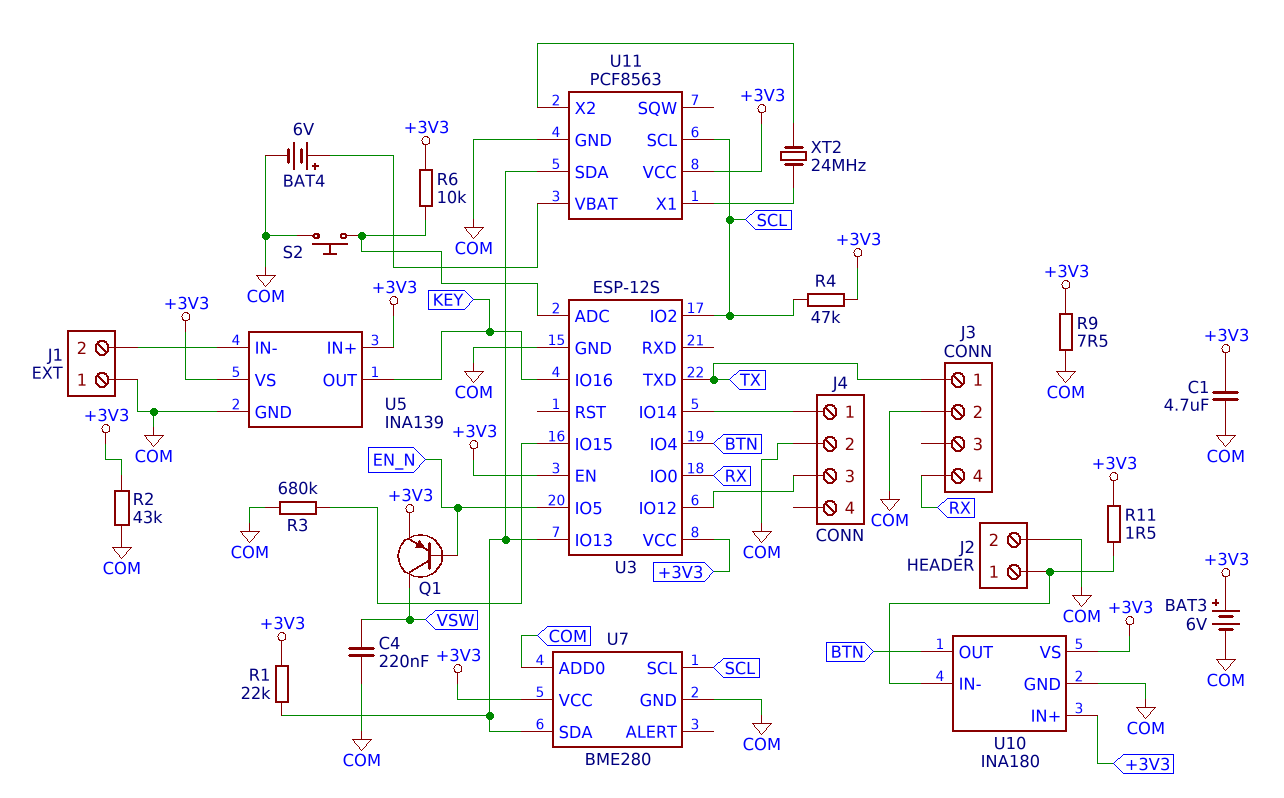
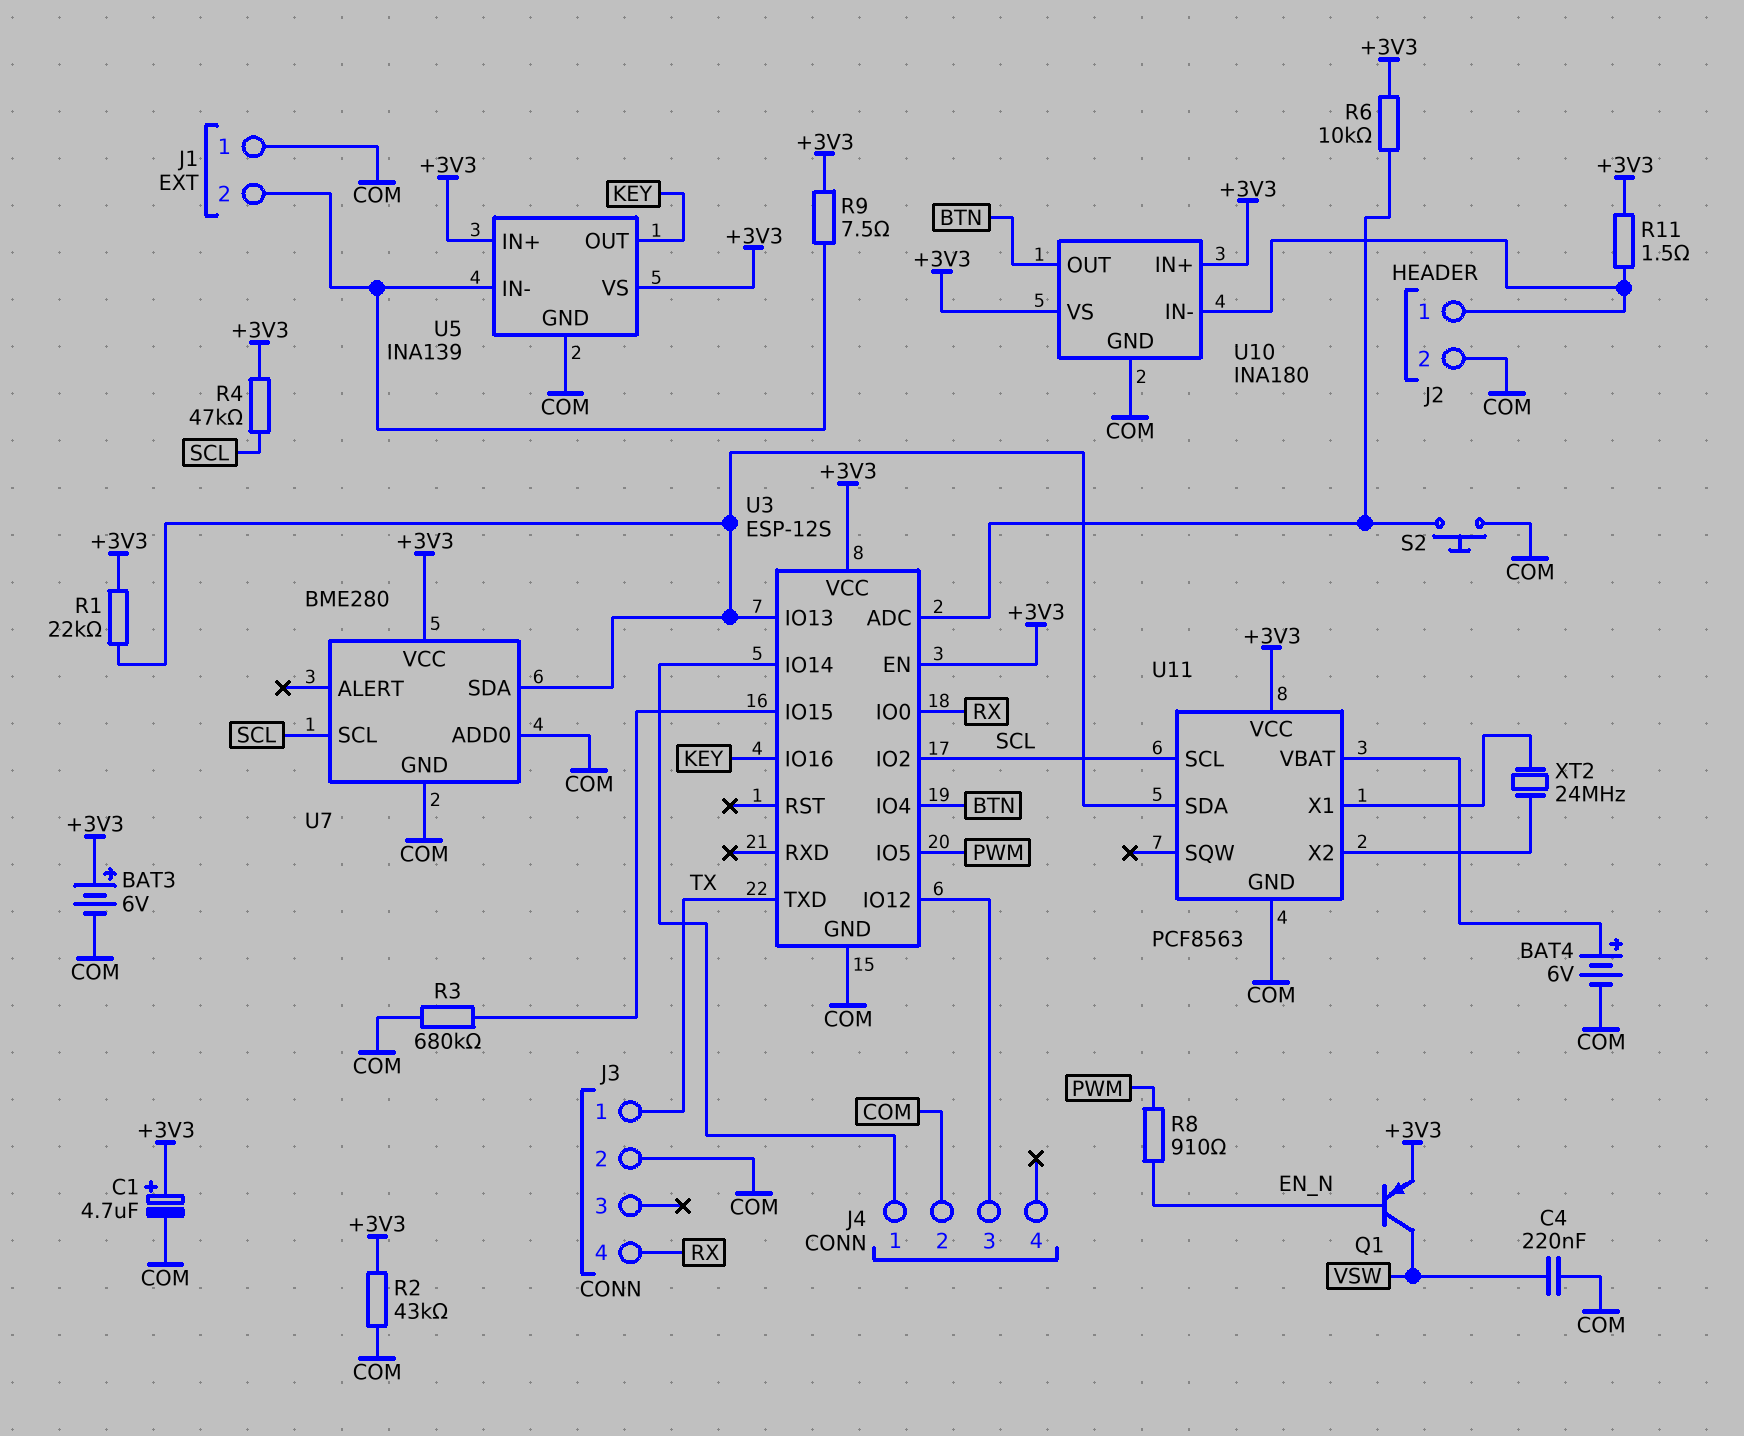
C1: 4.7uF (+3V3, COM) -> 4.7uF (plus +3V3, minus COM)
R8: none -> 910 (EN_N, PWM)
R9: 7.5 (+3V3, COM) -> 7.5 (+3V3, J1/2)
U3 pin IO5: EN_N -> PWM

